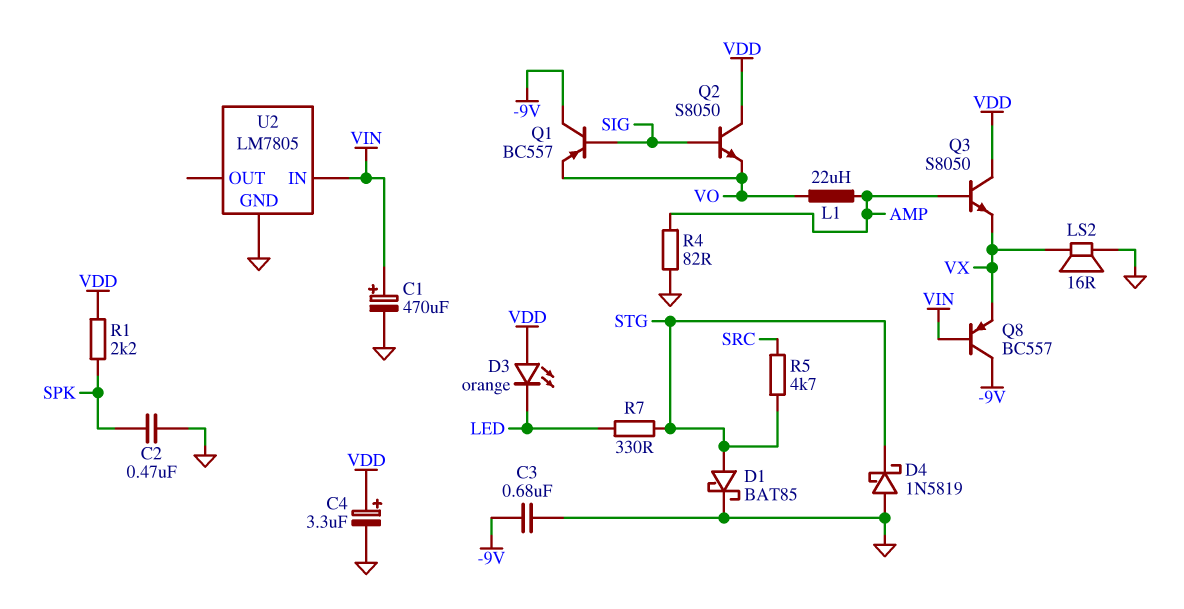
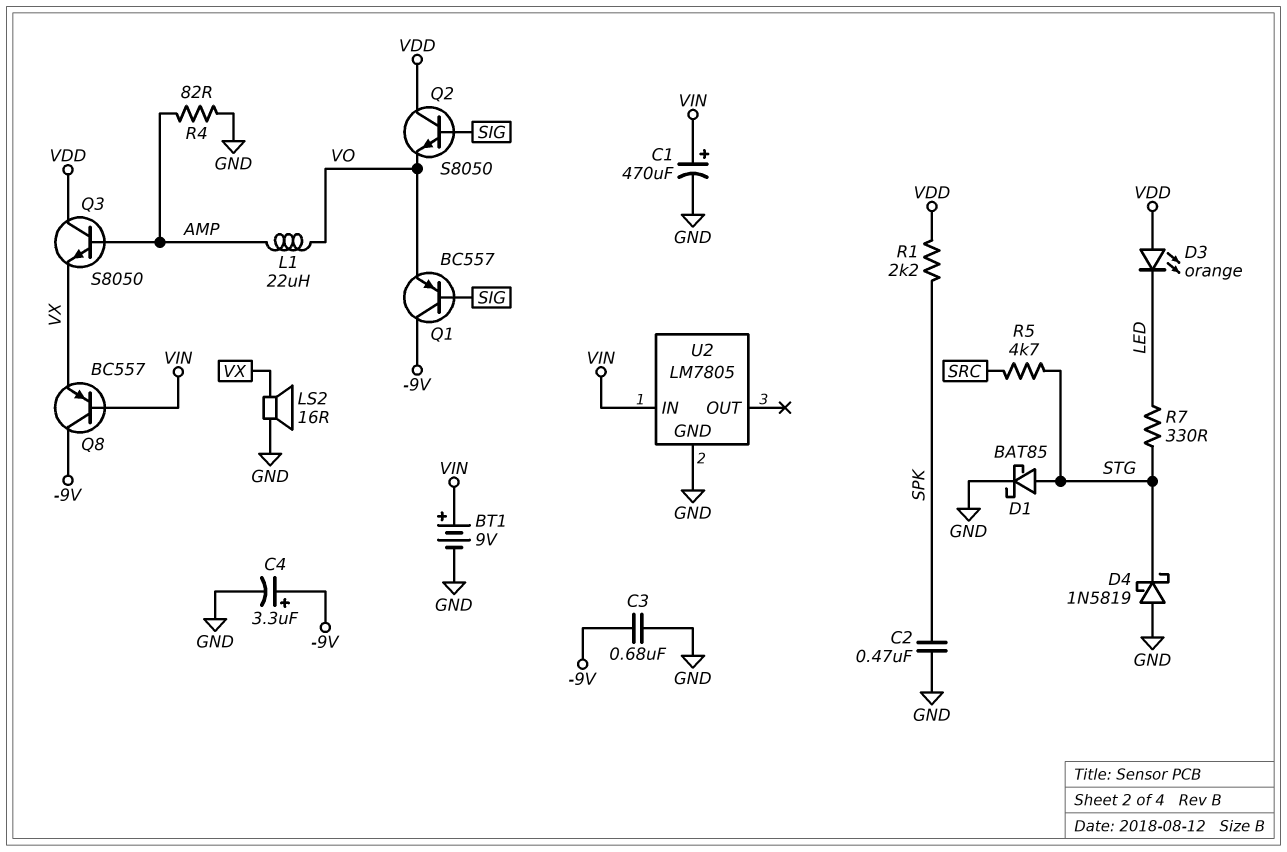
BT1: none -> 9V (plus VIN, minus GND)
C4: 3.3uF (plus VDD, minus GND) -> 3.3uF (plus -9V, minus GND)

